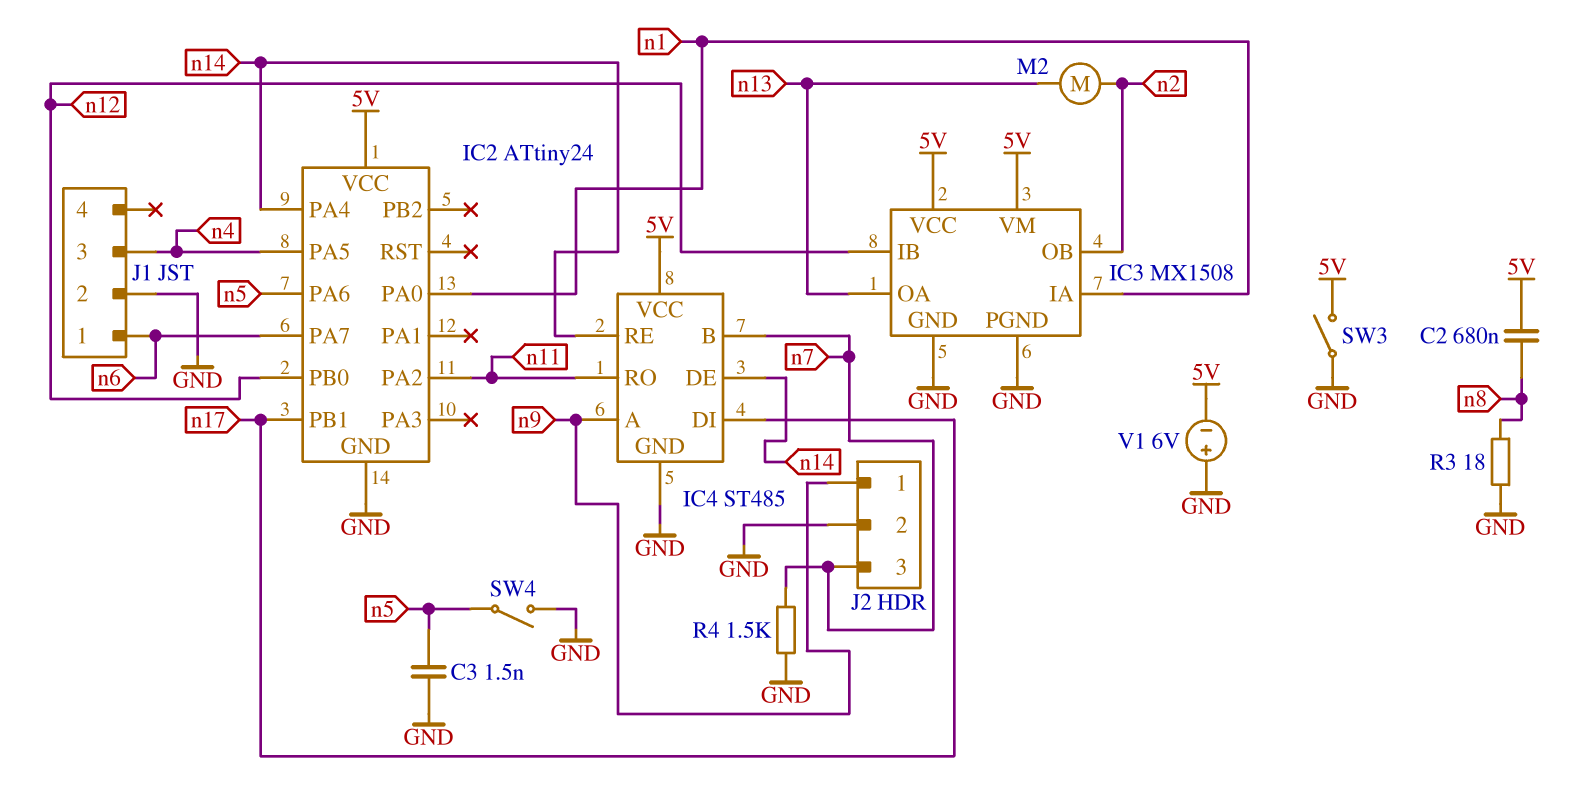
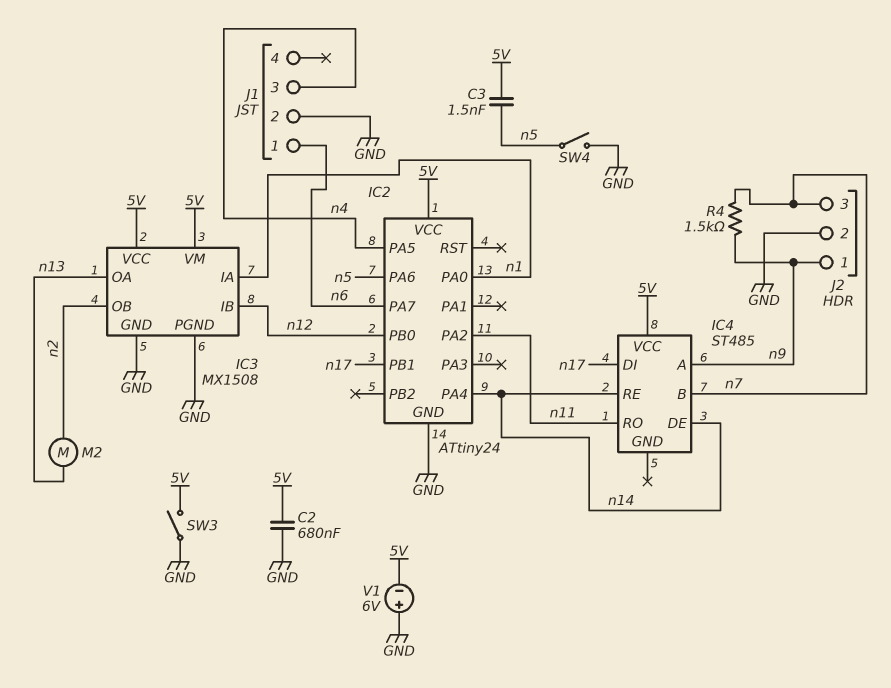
C2: 680nF (5V, n8) -> 680nF (5V, GND)
C3: 1.5nF (GND, n5) -> 1.5nF (5V, n5)
IC4 pin GND: GND -> none
R3: 18 (GND, n8) -> none
R4: 1.5k (GND, n7) -> 1.5k (n7, n9)

